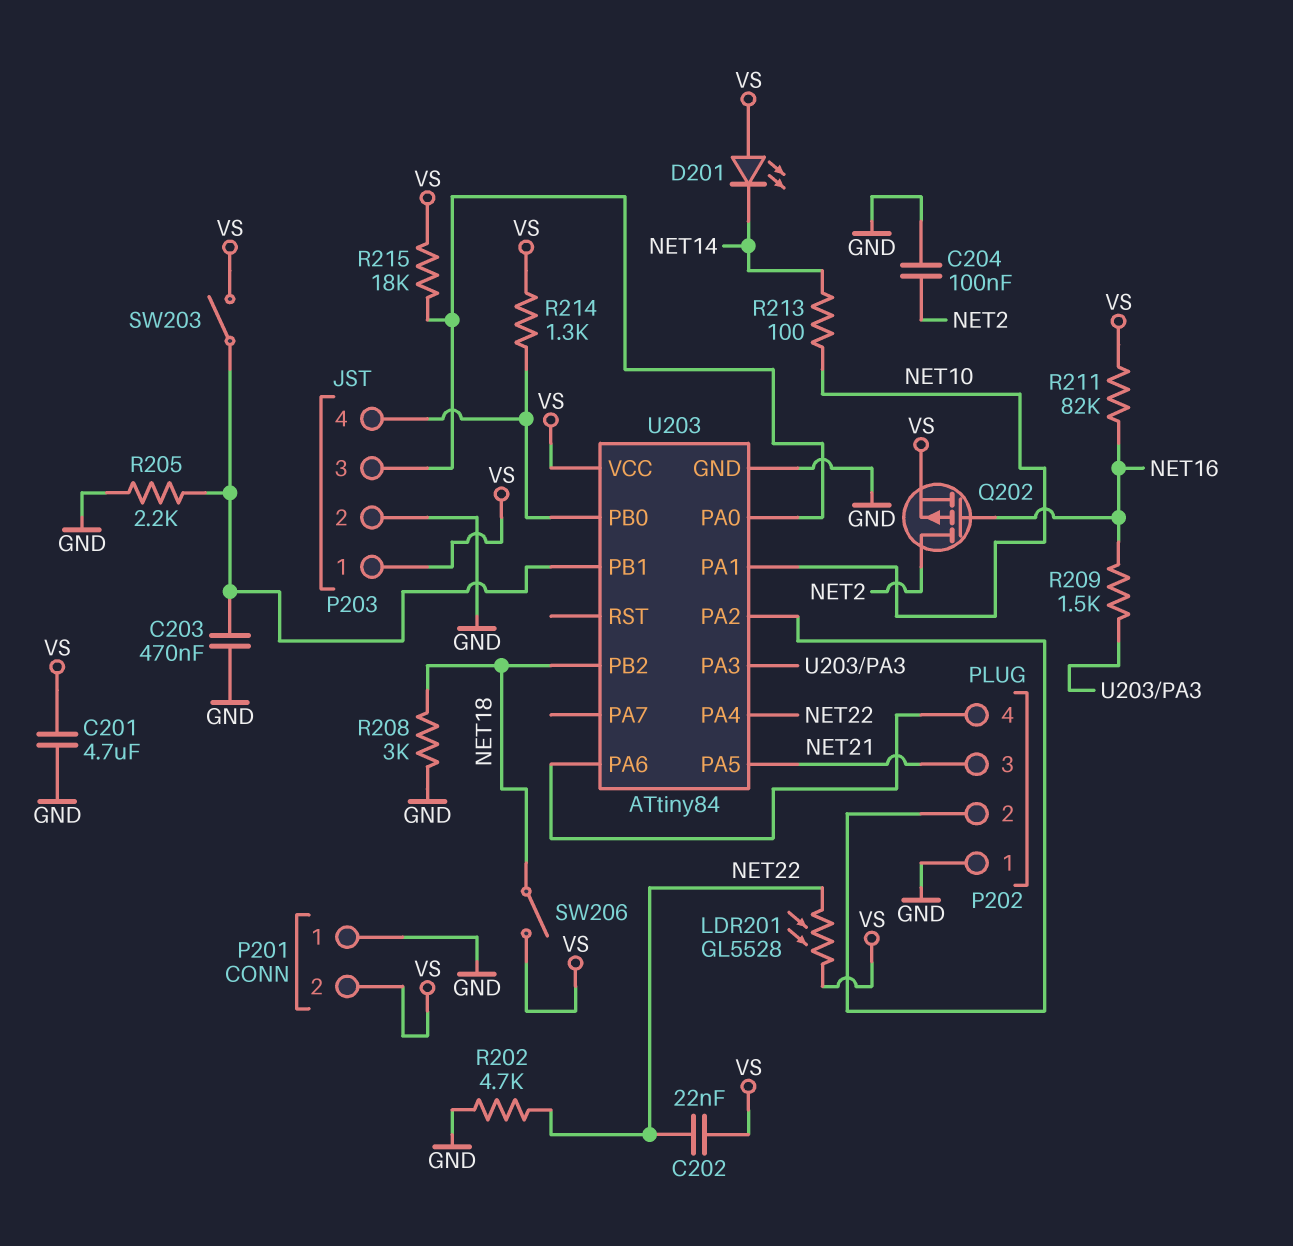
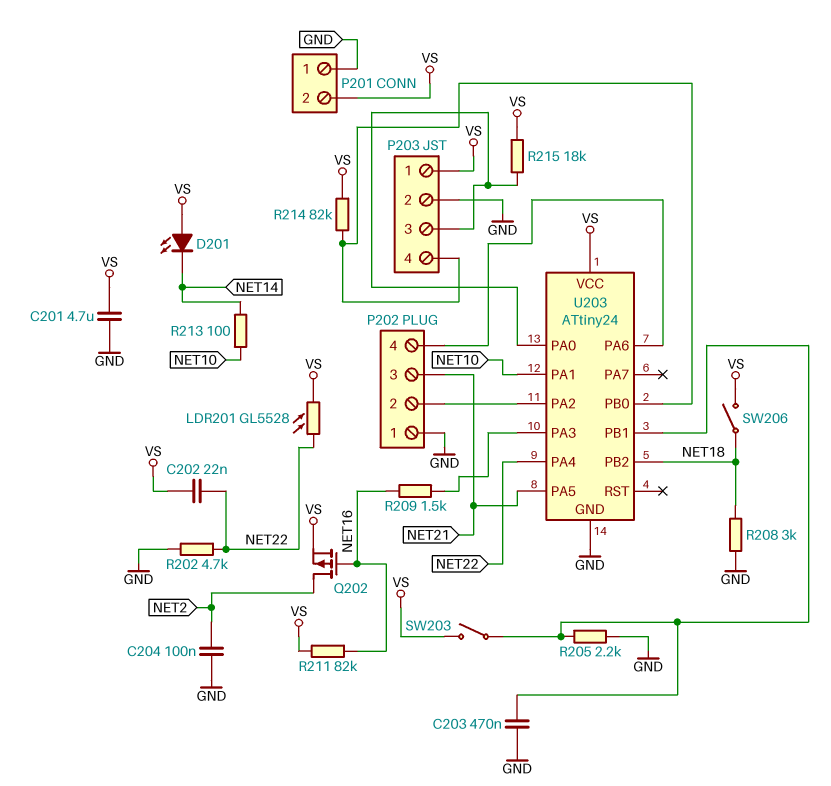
R214: 1.3k (P203/4, VS) -> 82k (P203/4, VS)
U203: ATtiny84 -> ATtiny24

